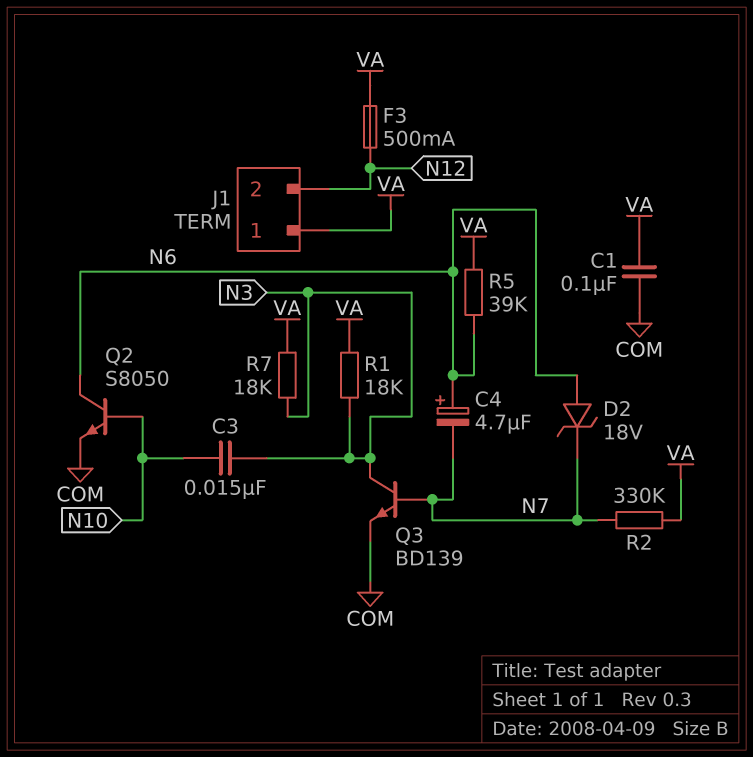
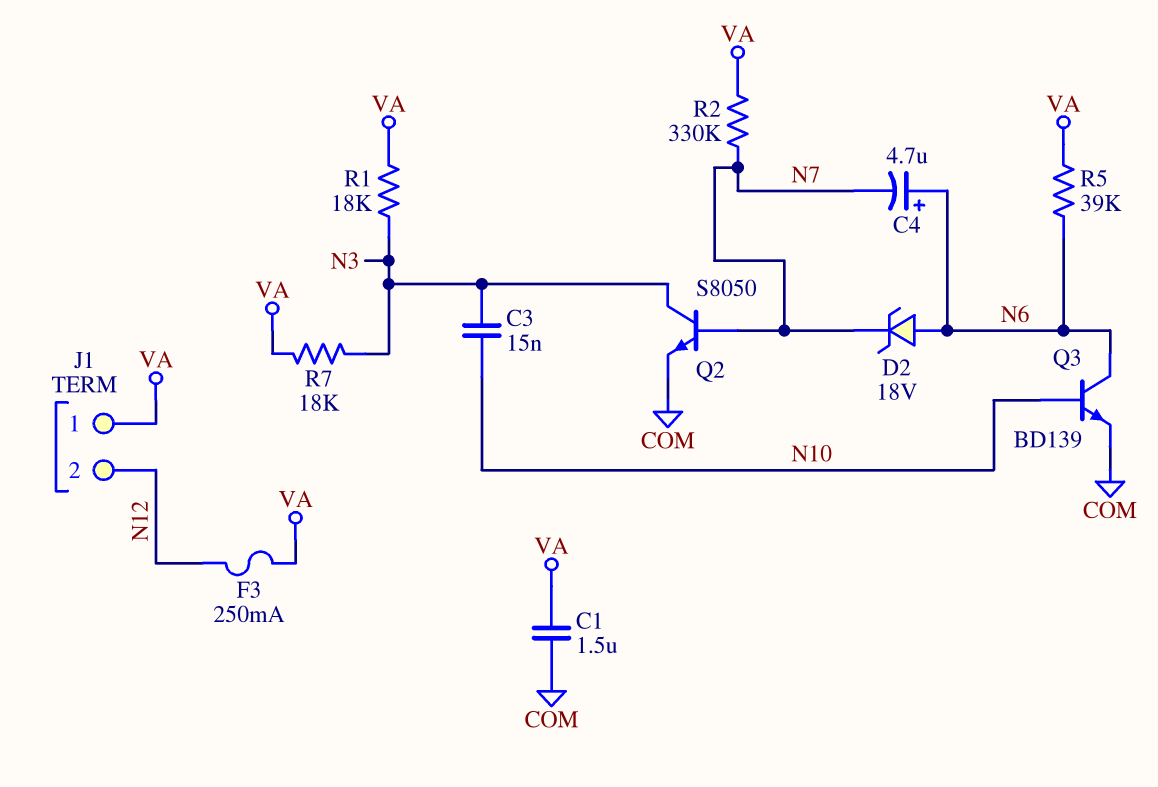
C1: 100nF (COM, VA) -> 1.5uF (COM, VA)
F3: 500mA (N12, VA) -> 250mA (N12, VA)
Q2: NPN S8050 (B N10, C N6, E COM) -> NPN S8050 (B N7, C N3, E COM)
Q3: NPN BD139 (B N7, C N3, E COM) -> NPN BD139 (B N10, C N6, E COM)

